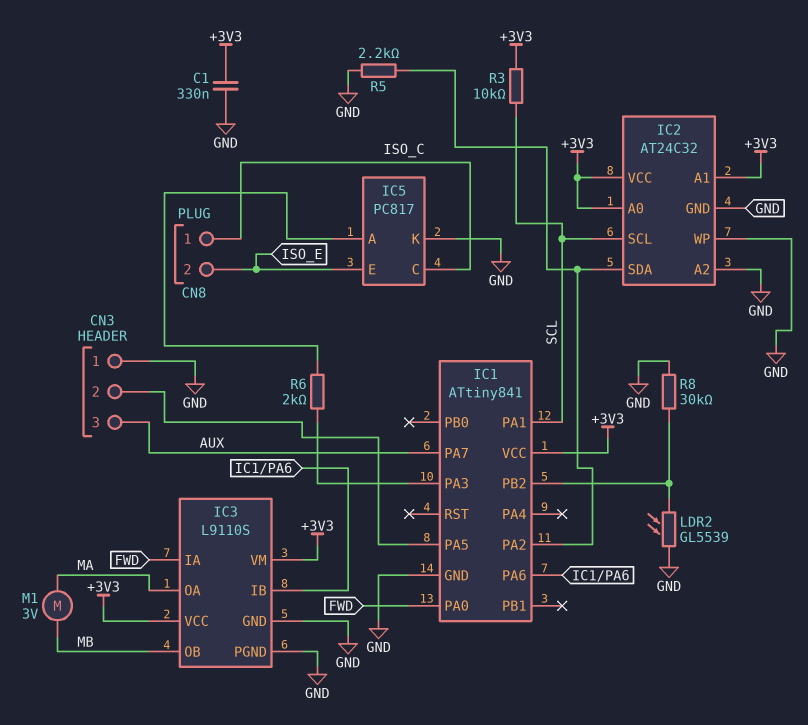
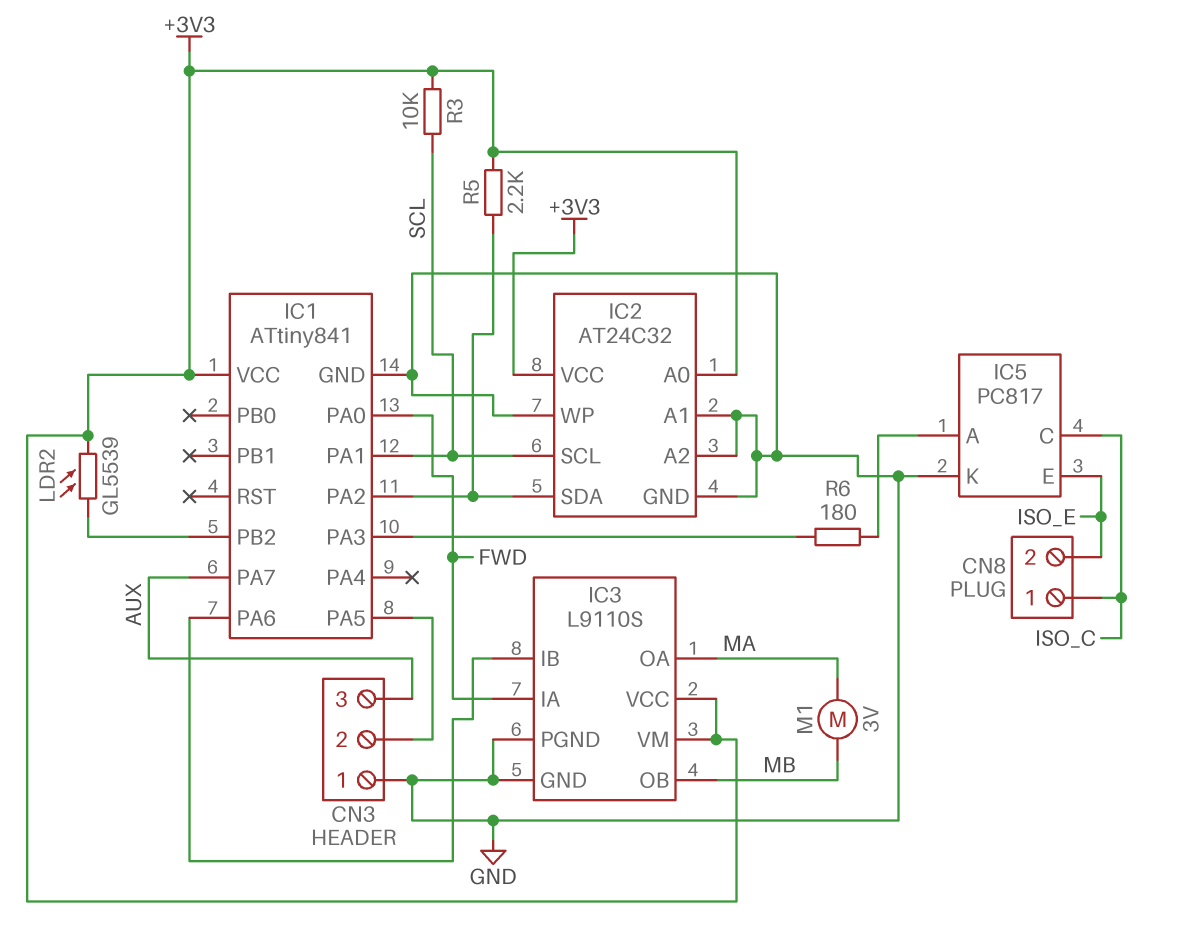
C1: 330nF (+3V3, GND) -> none
IC2 pin A1: +3V3 -> GND
LDR2: GL5539 (GND, IC1/PB2) -> GL5539 (+3V3, IC1/PB2)
R5: 2.2k (GND, IC1/PA2) -> 2.2k (+3V3, IC1/PA2)
R6: 2k (IC1/PA3, IC5/A) -> 180 (IC1/PA3, IC5/A)
R8: 30k (GND, IC1/PB2) -> none

